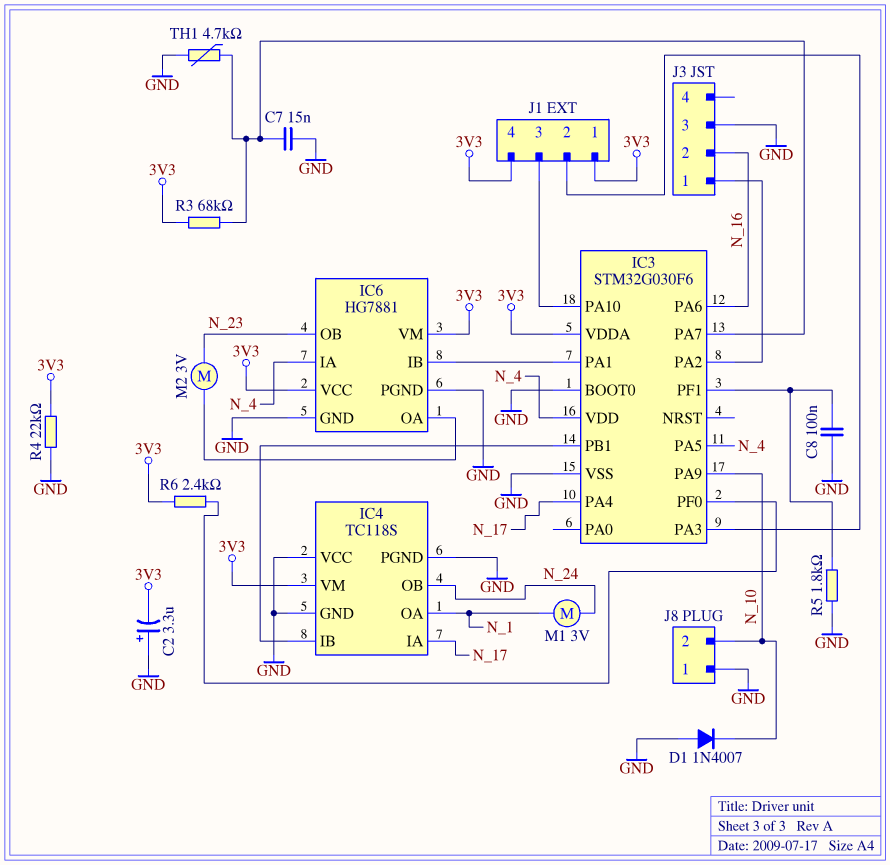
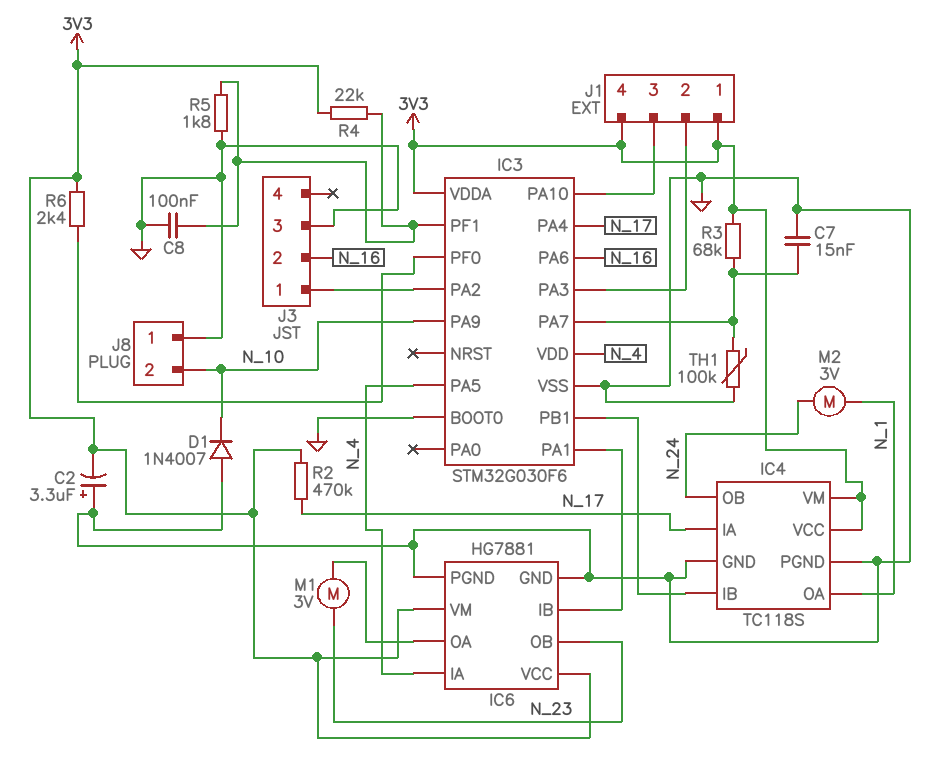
IC4 pin VCC: GND -> 3V3
M1: motor 3V (N_1, N_24) -> motor 3V (IC6/OA, N_23)
M2: motor 3V (IC6/OA, N_23) -> motor 3V (N_1, N_24)
R2: none -> 470k (3V3, N_17)
R4: 22k (3V3, GND) -> 22k (3V3, IC3/PF1)
TH1: 4.7k (GND, IC3/PA7) -> 100k (GND, IC3/PA7)

